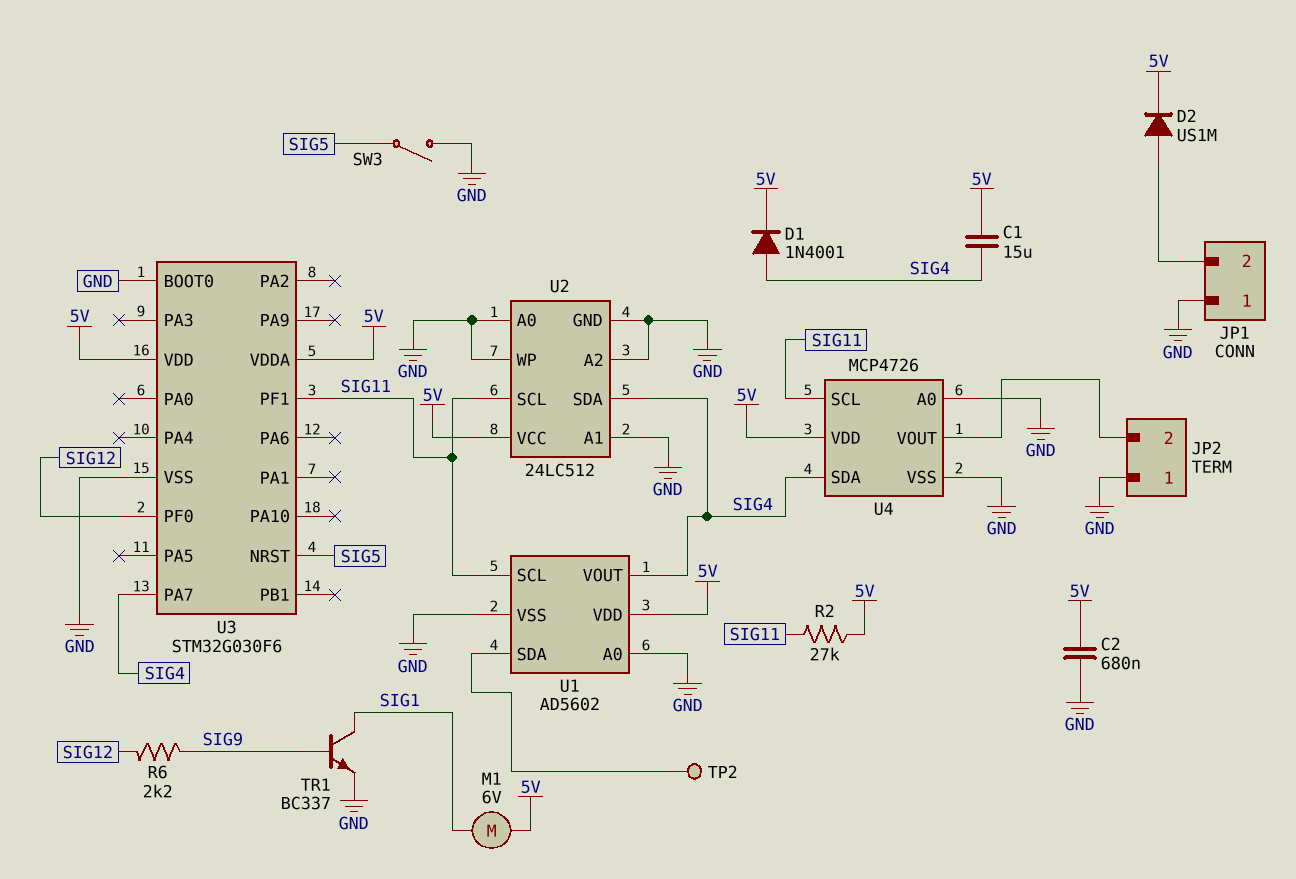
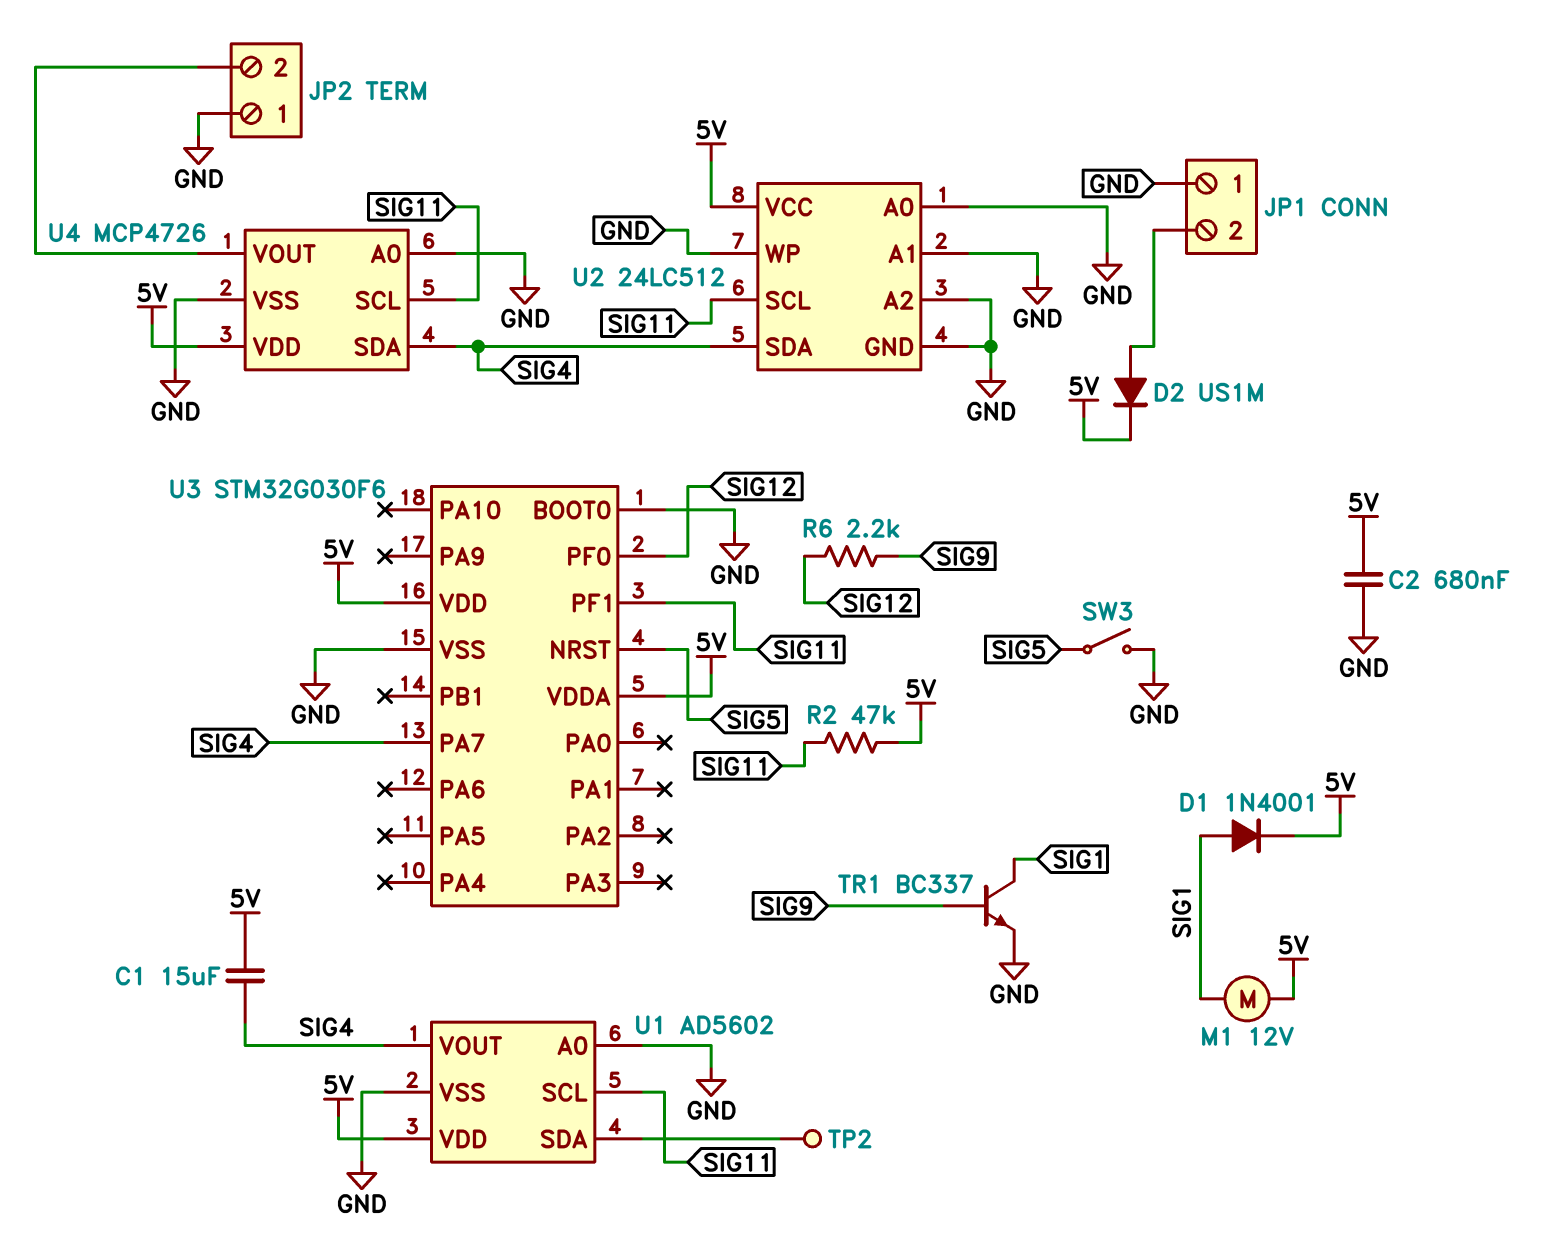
D1: diode 1N4001 (A SIG4, K 5V) -> diode 1N4001 (A SIG1, K 5V)
M1: motor 6V (5V, SIG1) -> motor 12V (5V, SIG1)
R2: 27k (5V, SIG11) -> 47k (5V, SIG11)

